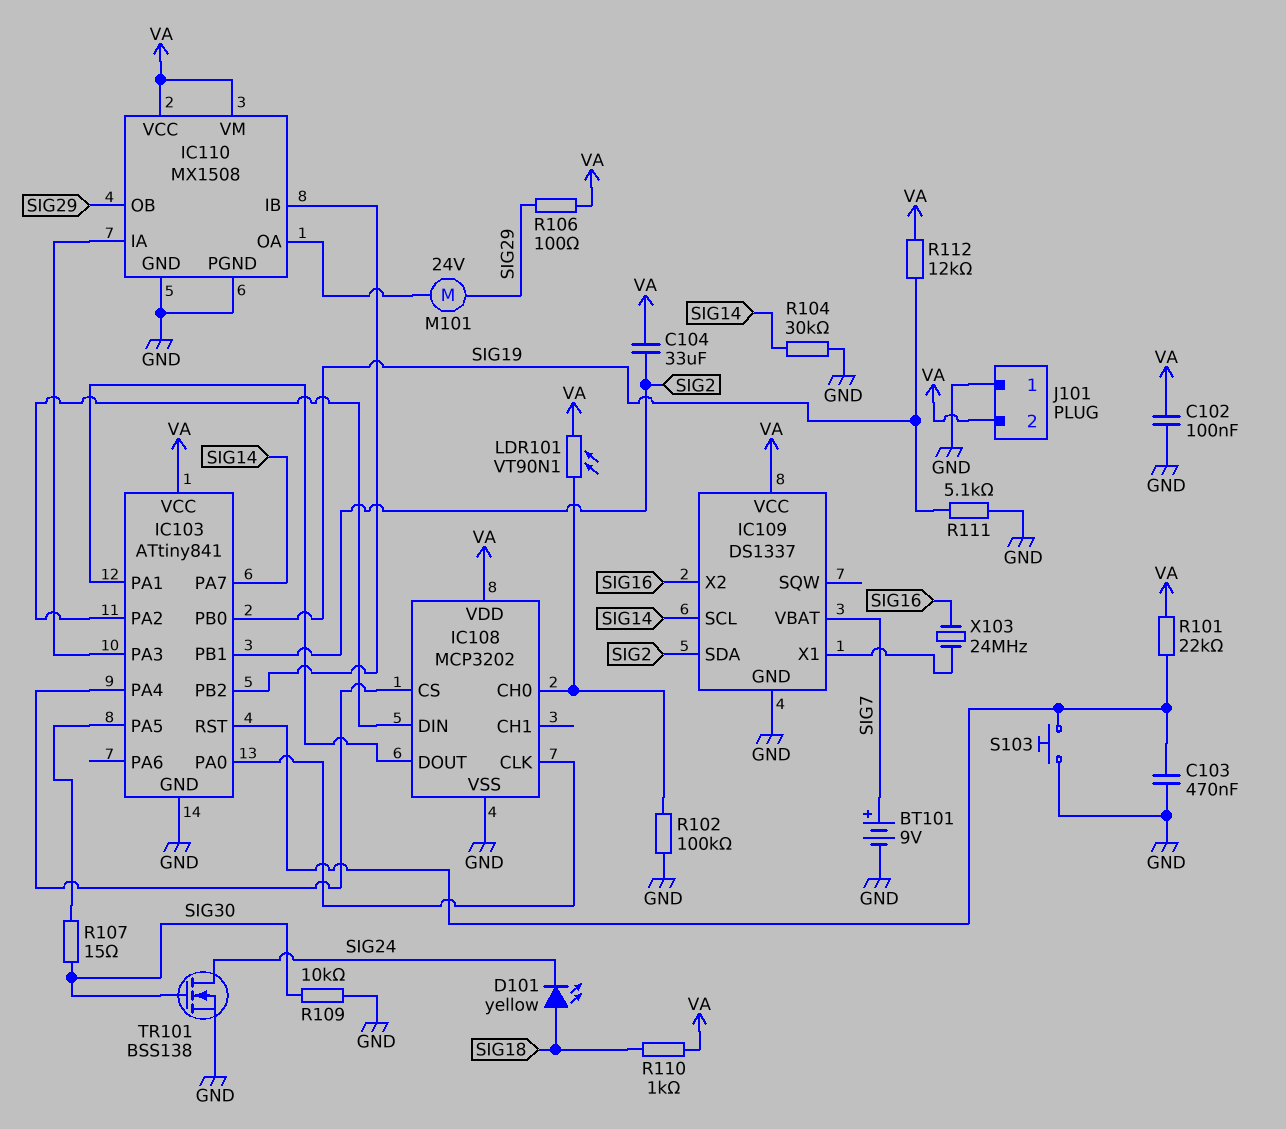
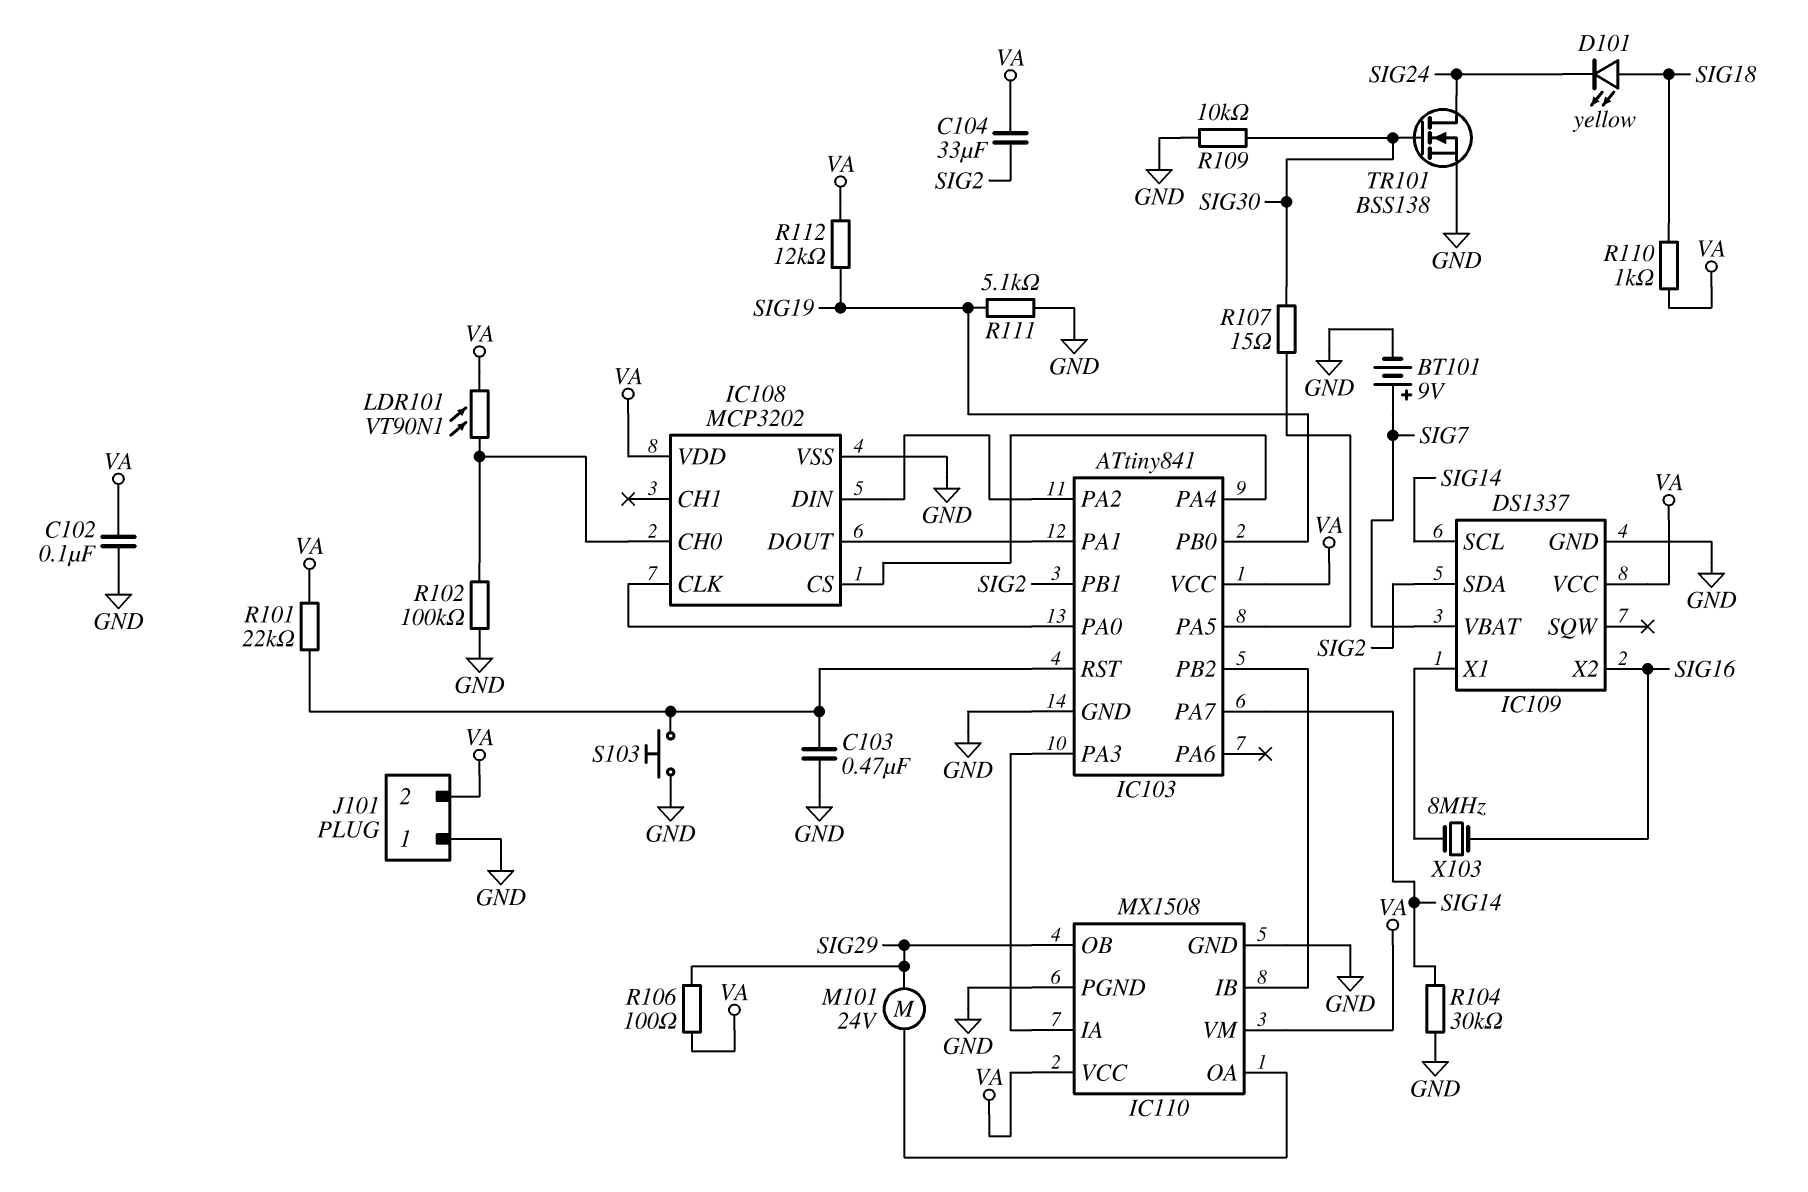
X103: 24MHz (IC109/X1, SIG16) -> 8MHz (IC109/X1, SIG16)

